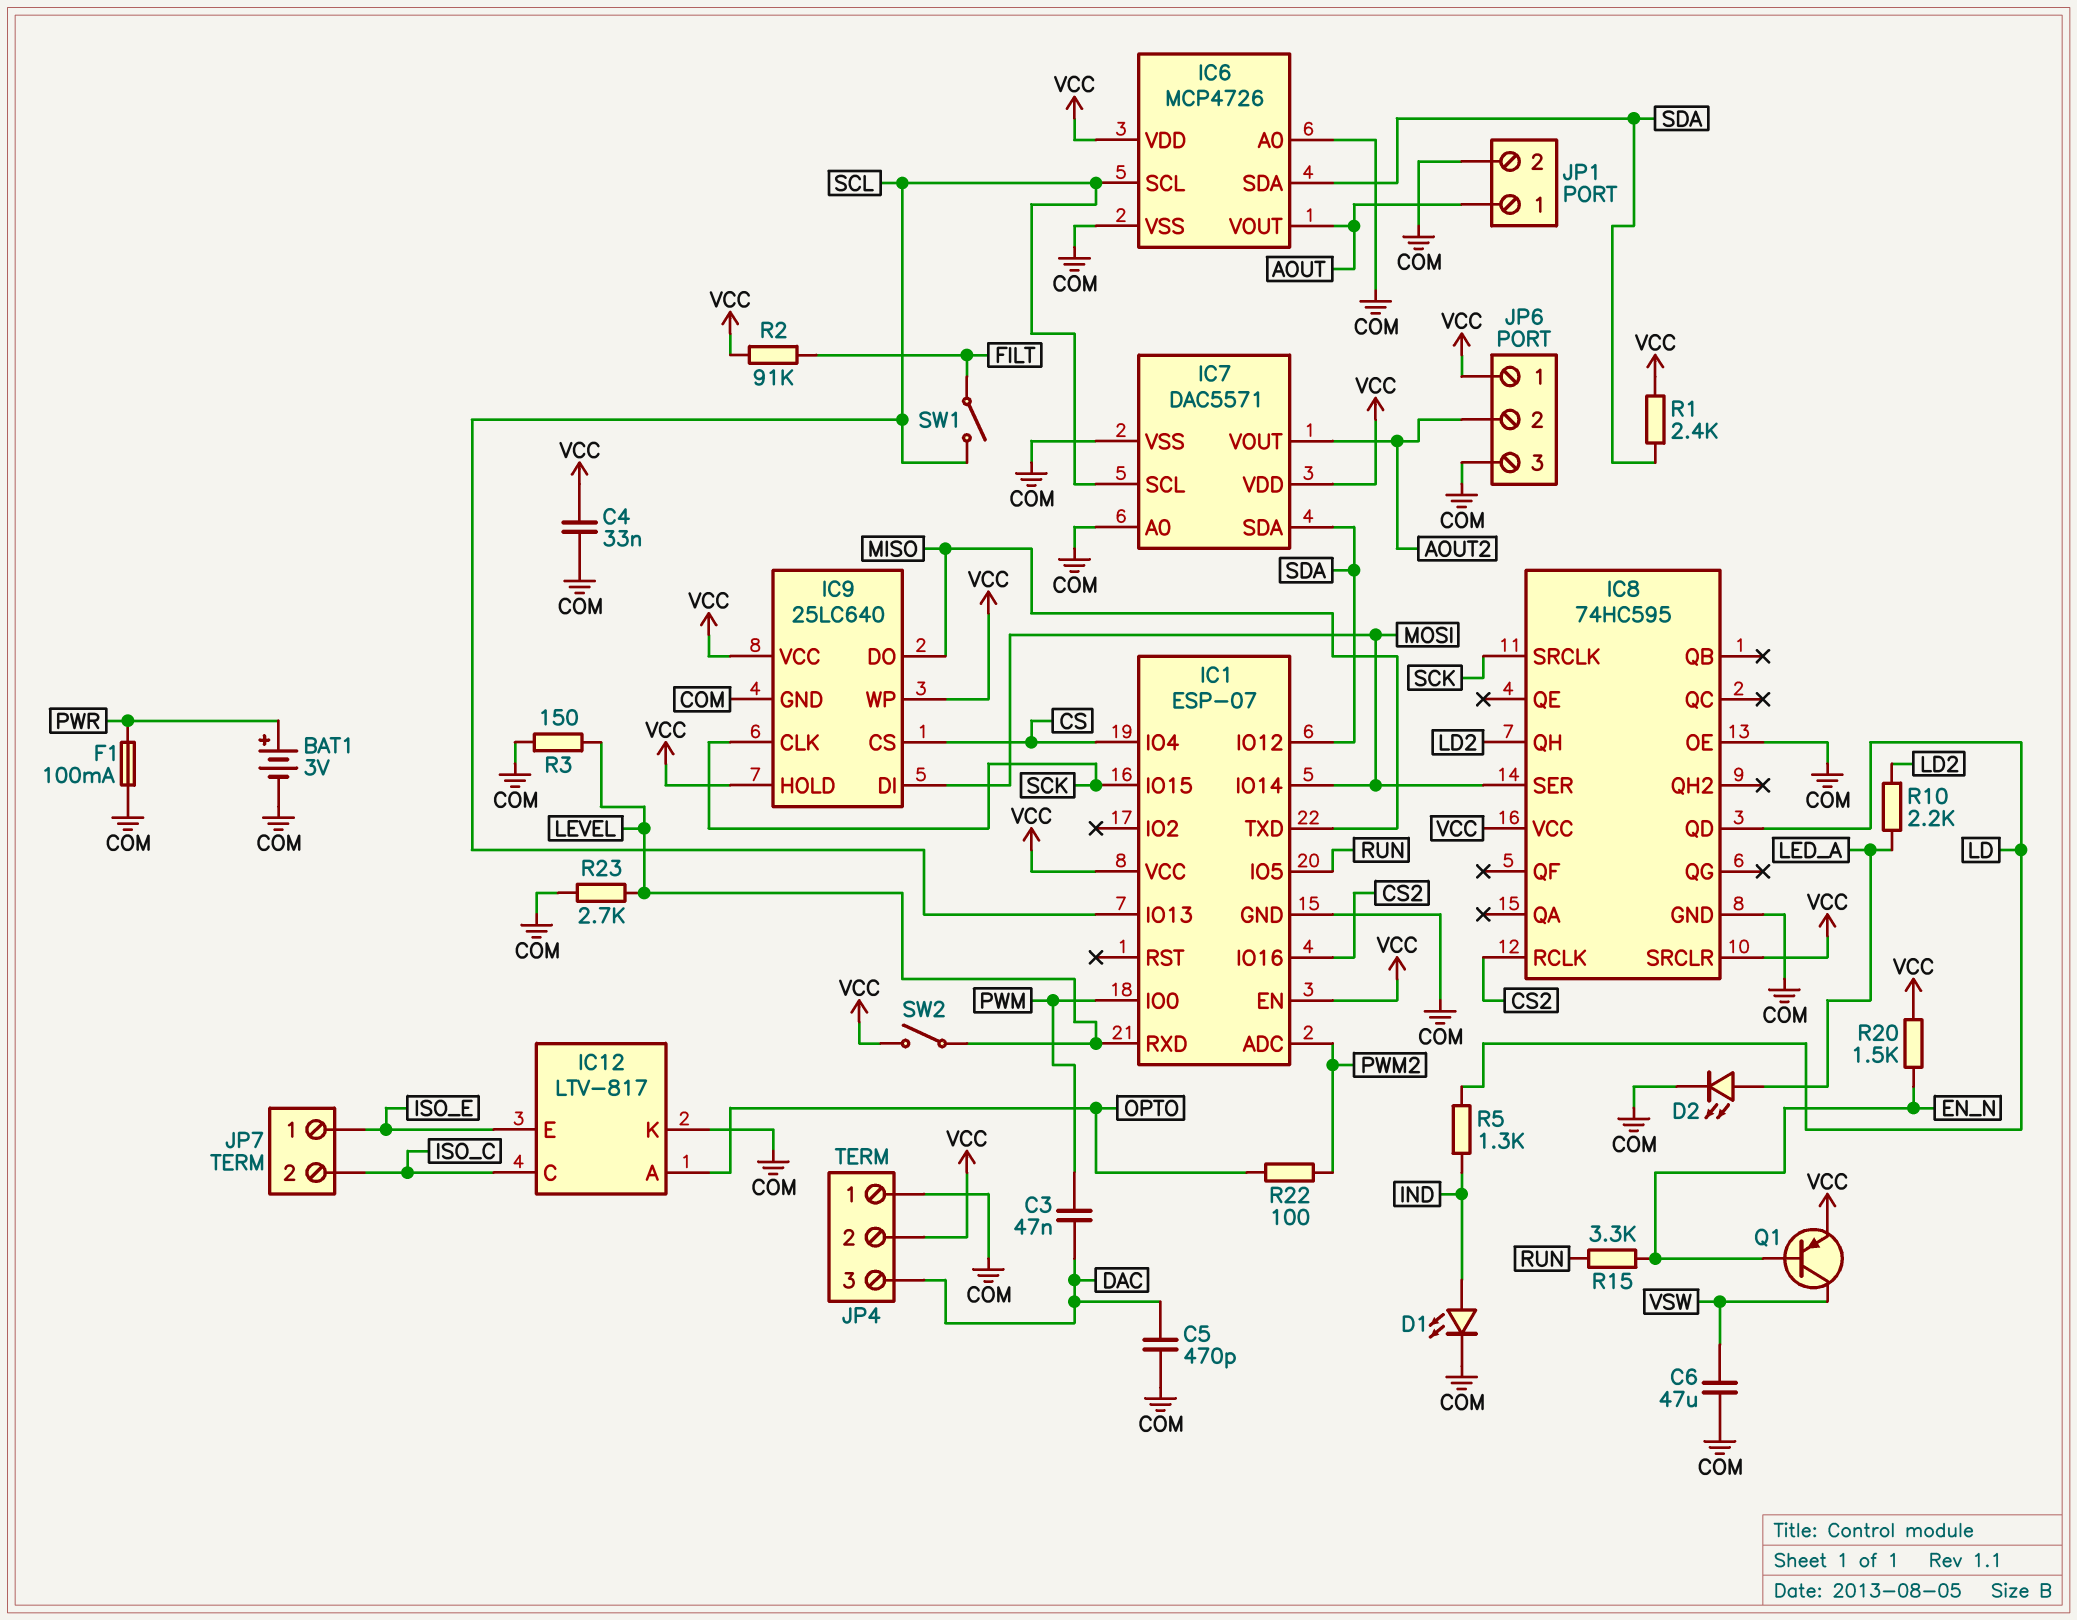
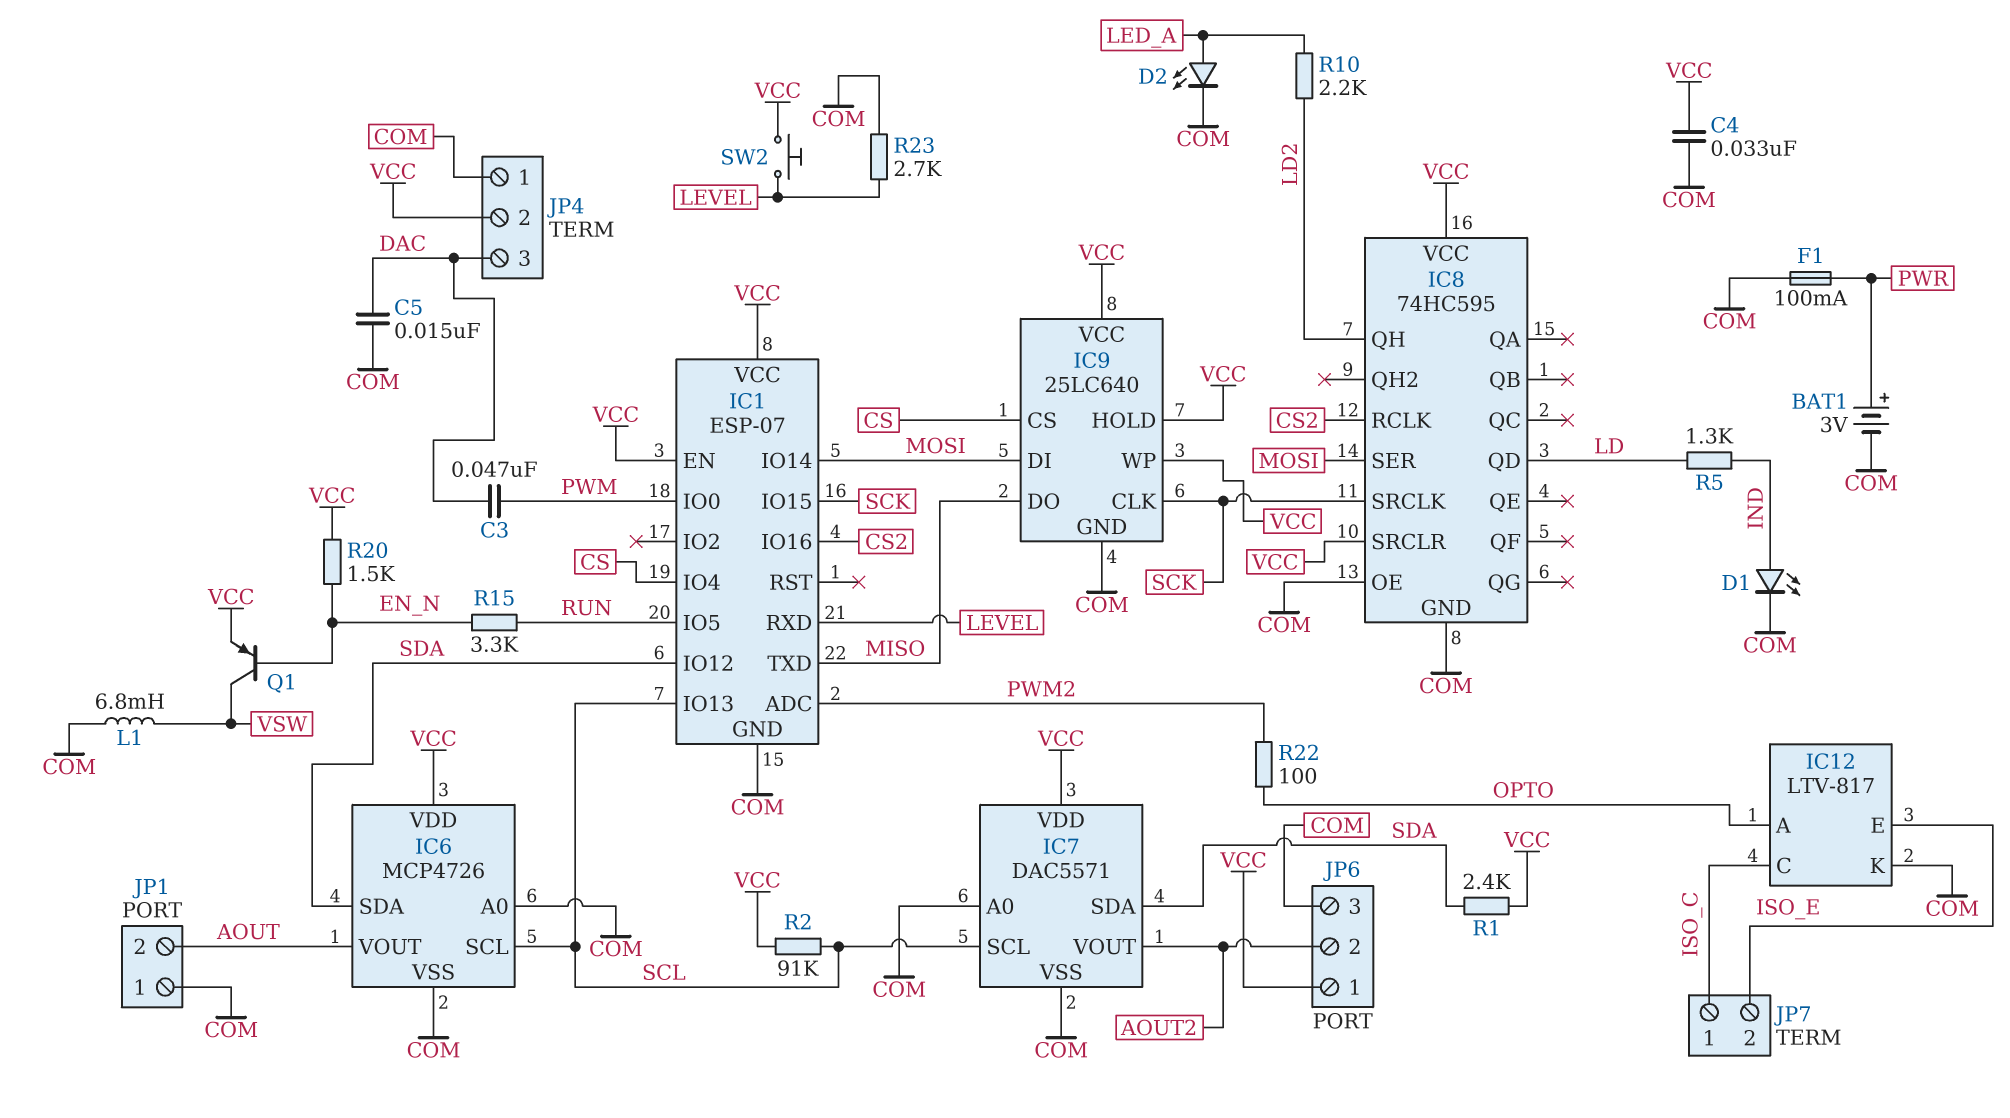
C5: 470pF (COM, DAC) -> 15nF (COM, DAC)
C6: 47uF (COM, VSW) -> none
JP1 pin 1: AOUT -> COM
JP1 pin 2: COM -> AOUT
JP7 pin 1: ISO_E -> ISO_C
JP7 pin 2: ISO_C -> ISO_E
L1: none -> 6.8mH (COM, VSW)
R2: 91k (FILT, VCC) -> 91k (SCL, VCC)
R3: 150 (COM, LEVEL) -> none
SW1: switch (FILT, SCL) -> none
SW2: switch (LEVEL, VCC) -> button (LEVEL, VCC)

